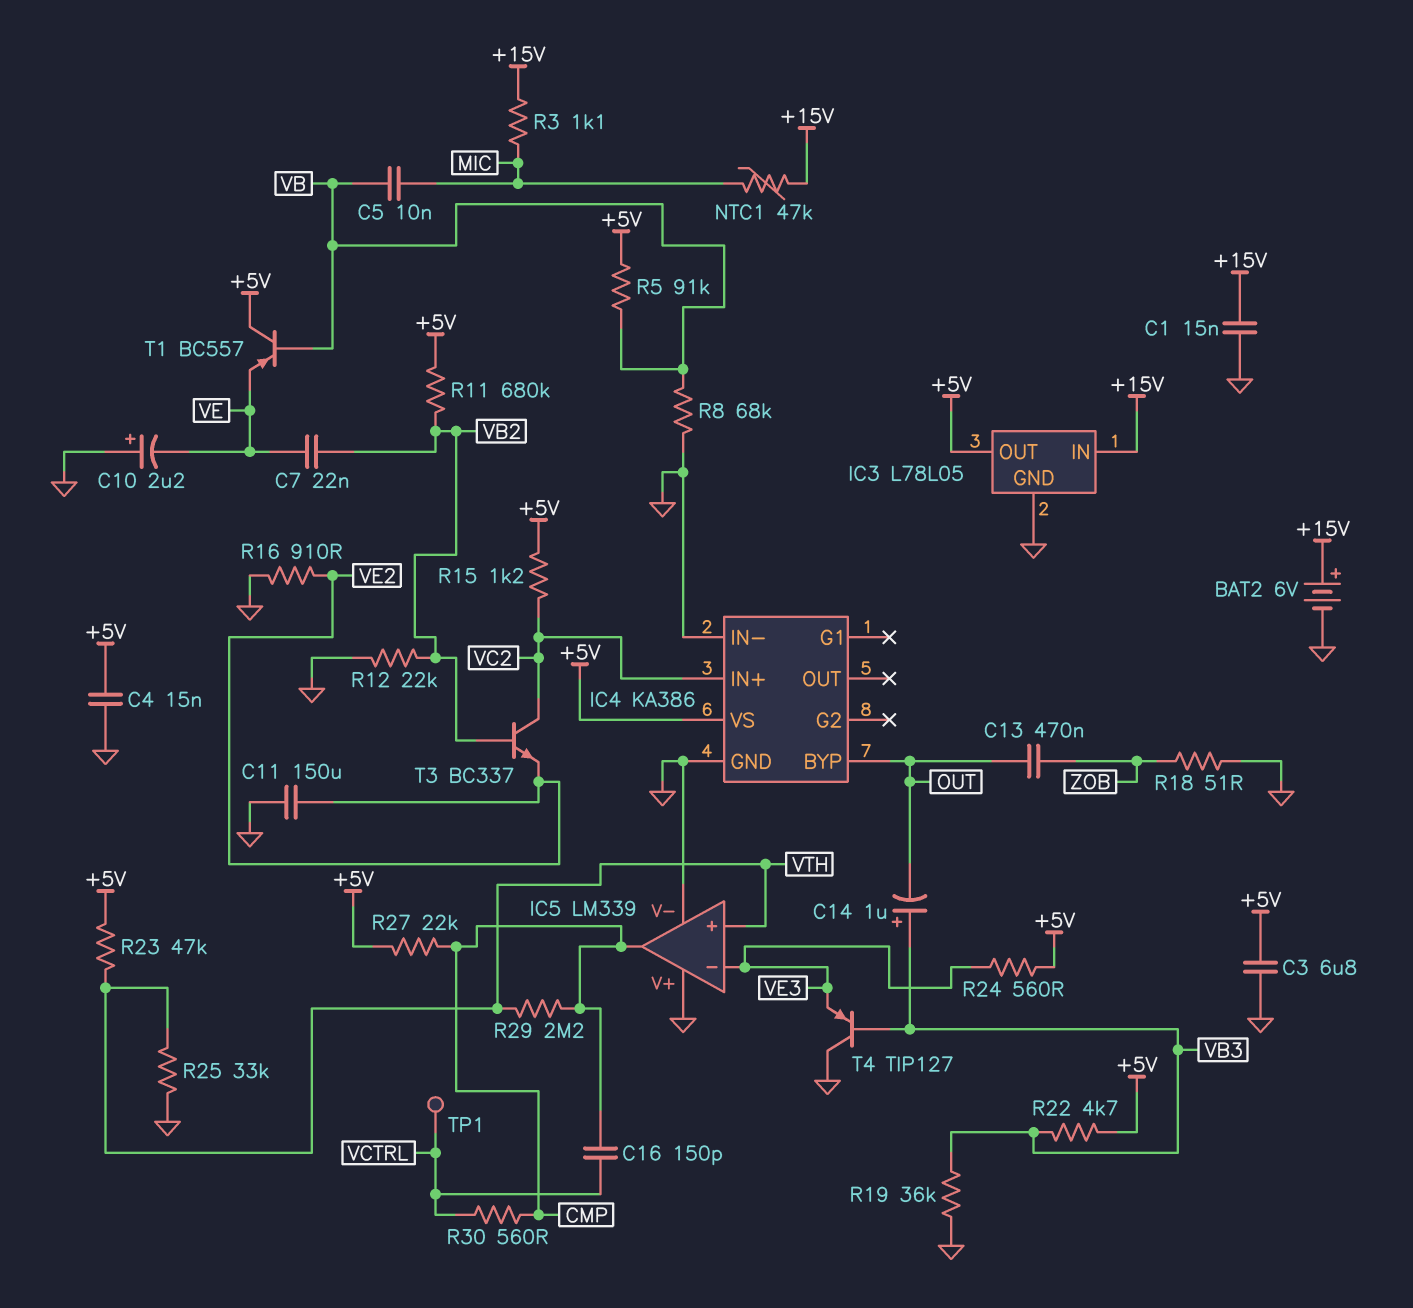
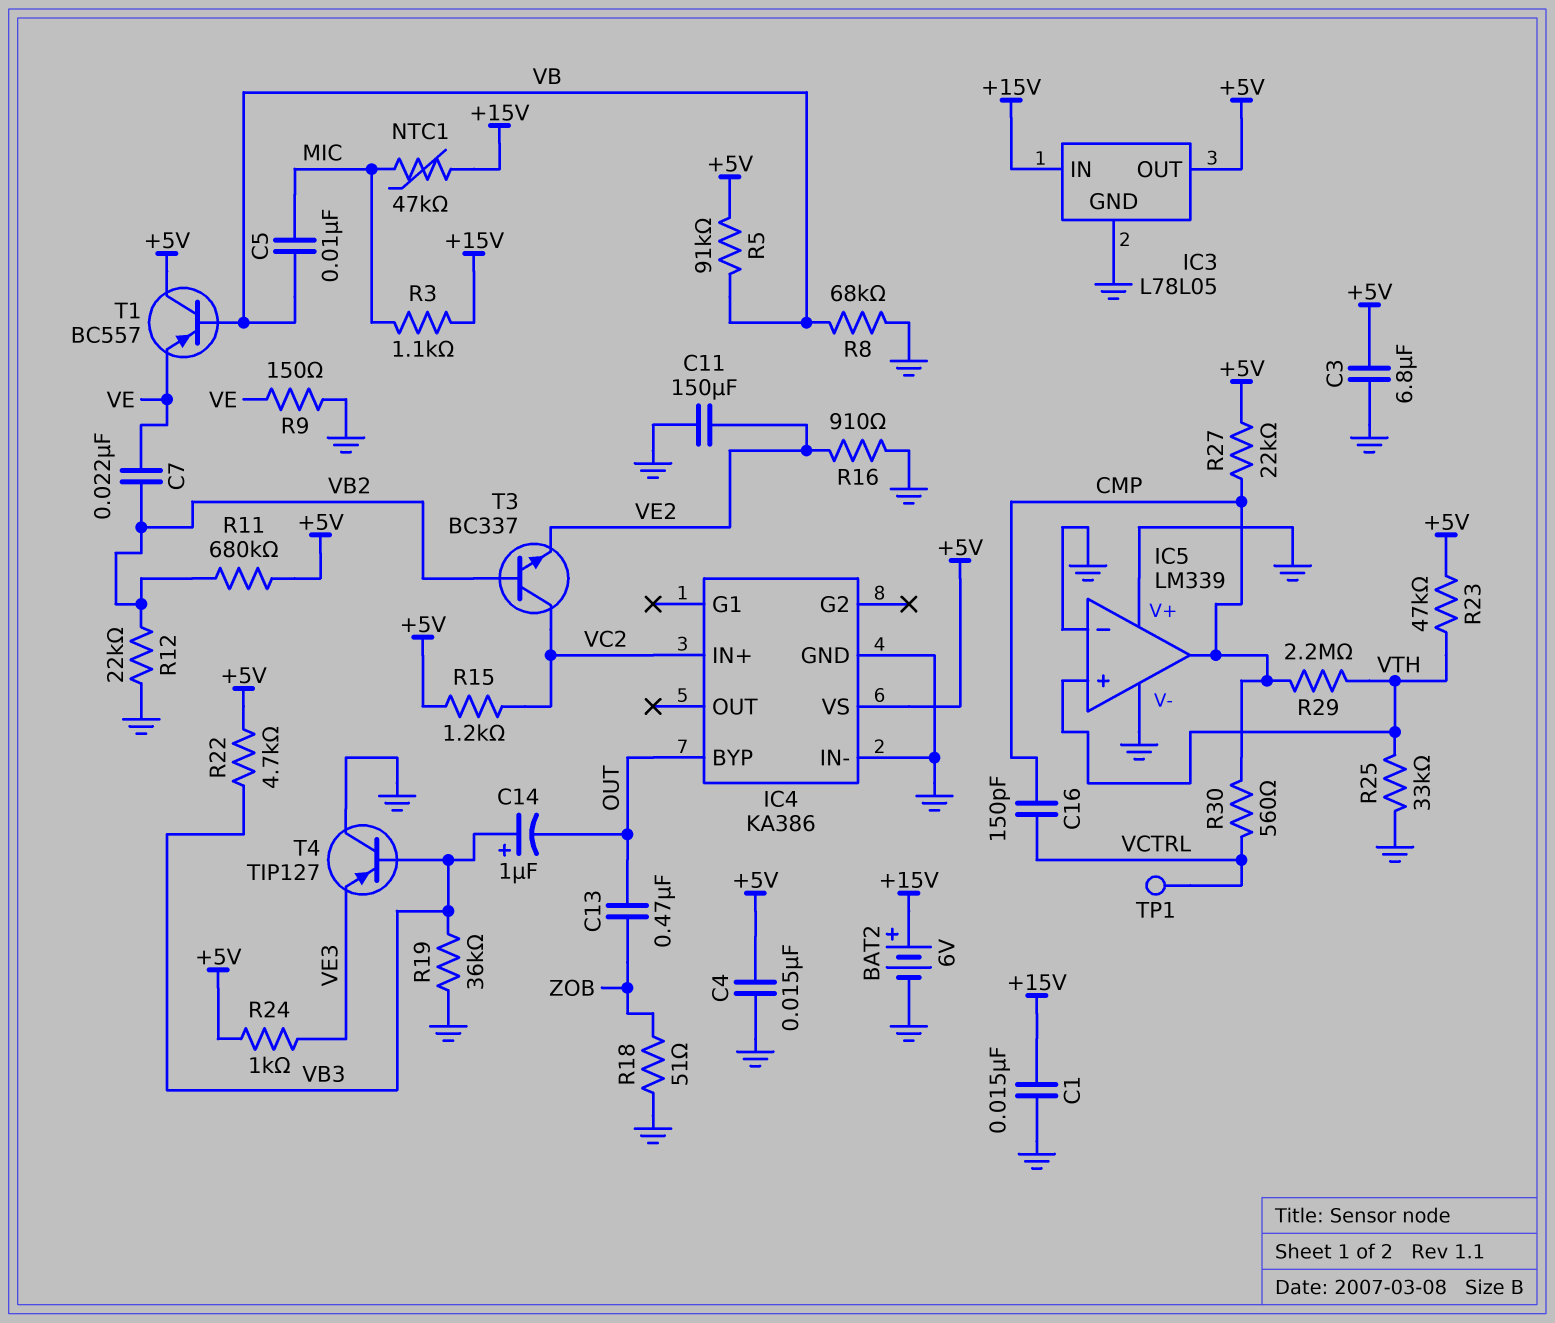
C10: 2.2uF (plus GND, minus VE) -> none
IC5 pin in-: VE3 -> GND
R9: none -> 150 (GND, VE)
R24: 560 (+5V, VE3) -> 1k (+5V, VE3)

